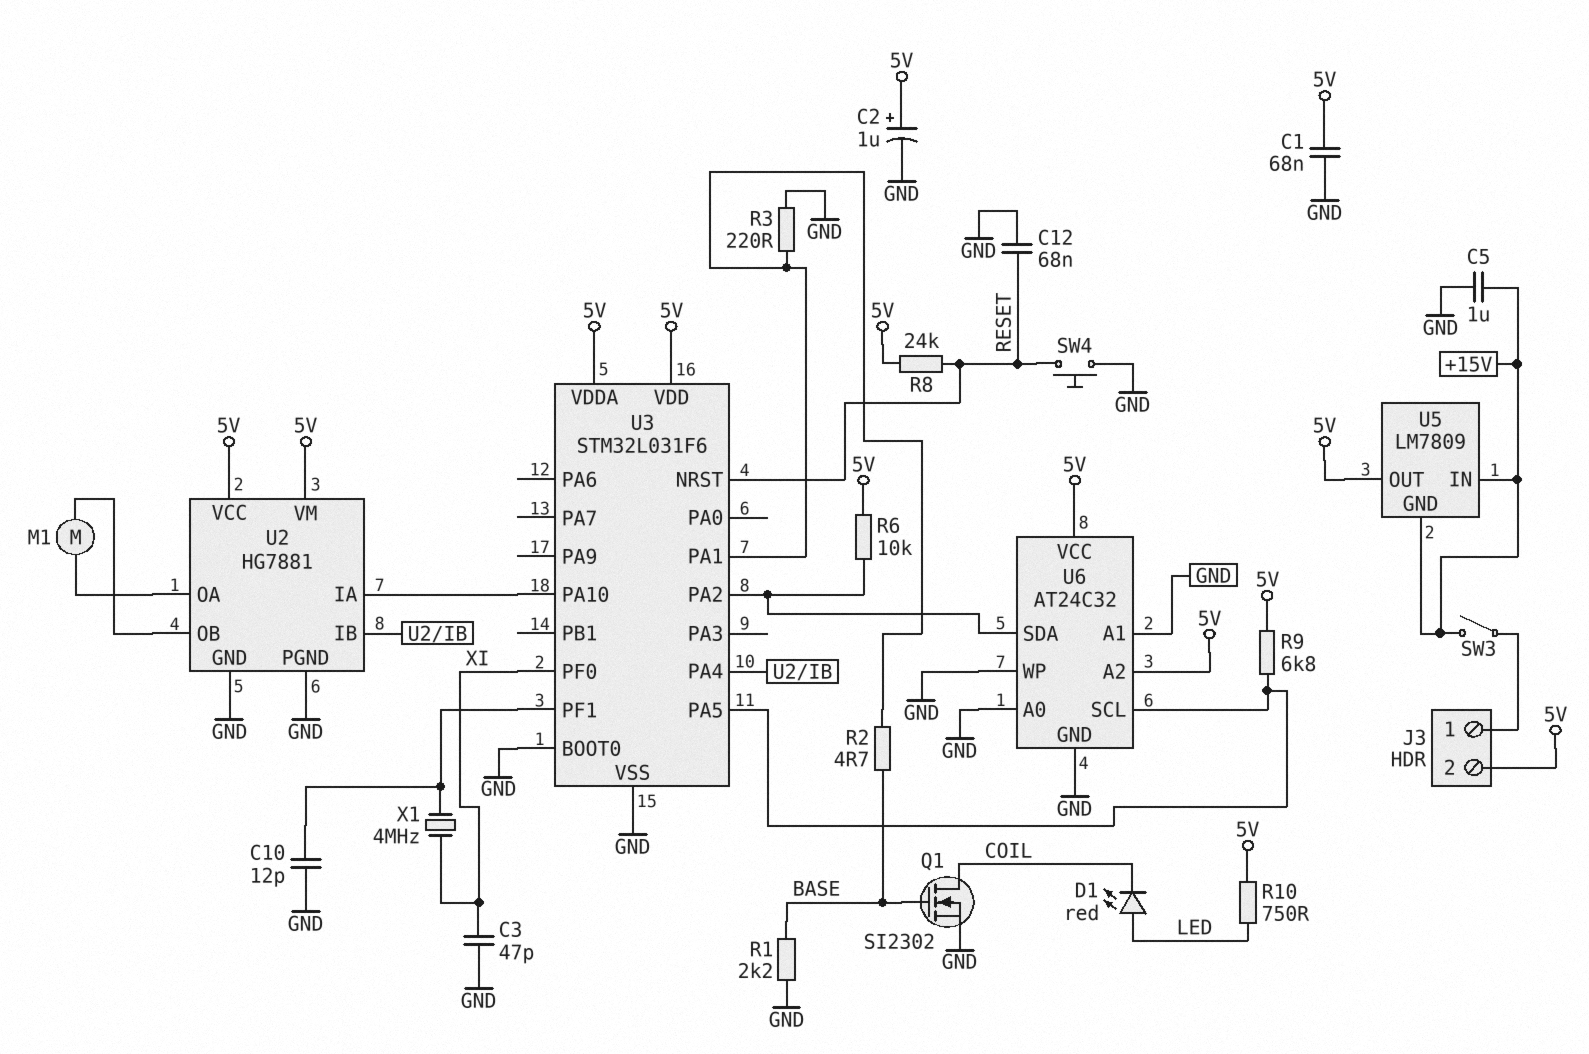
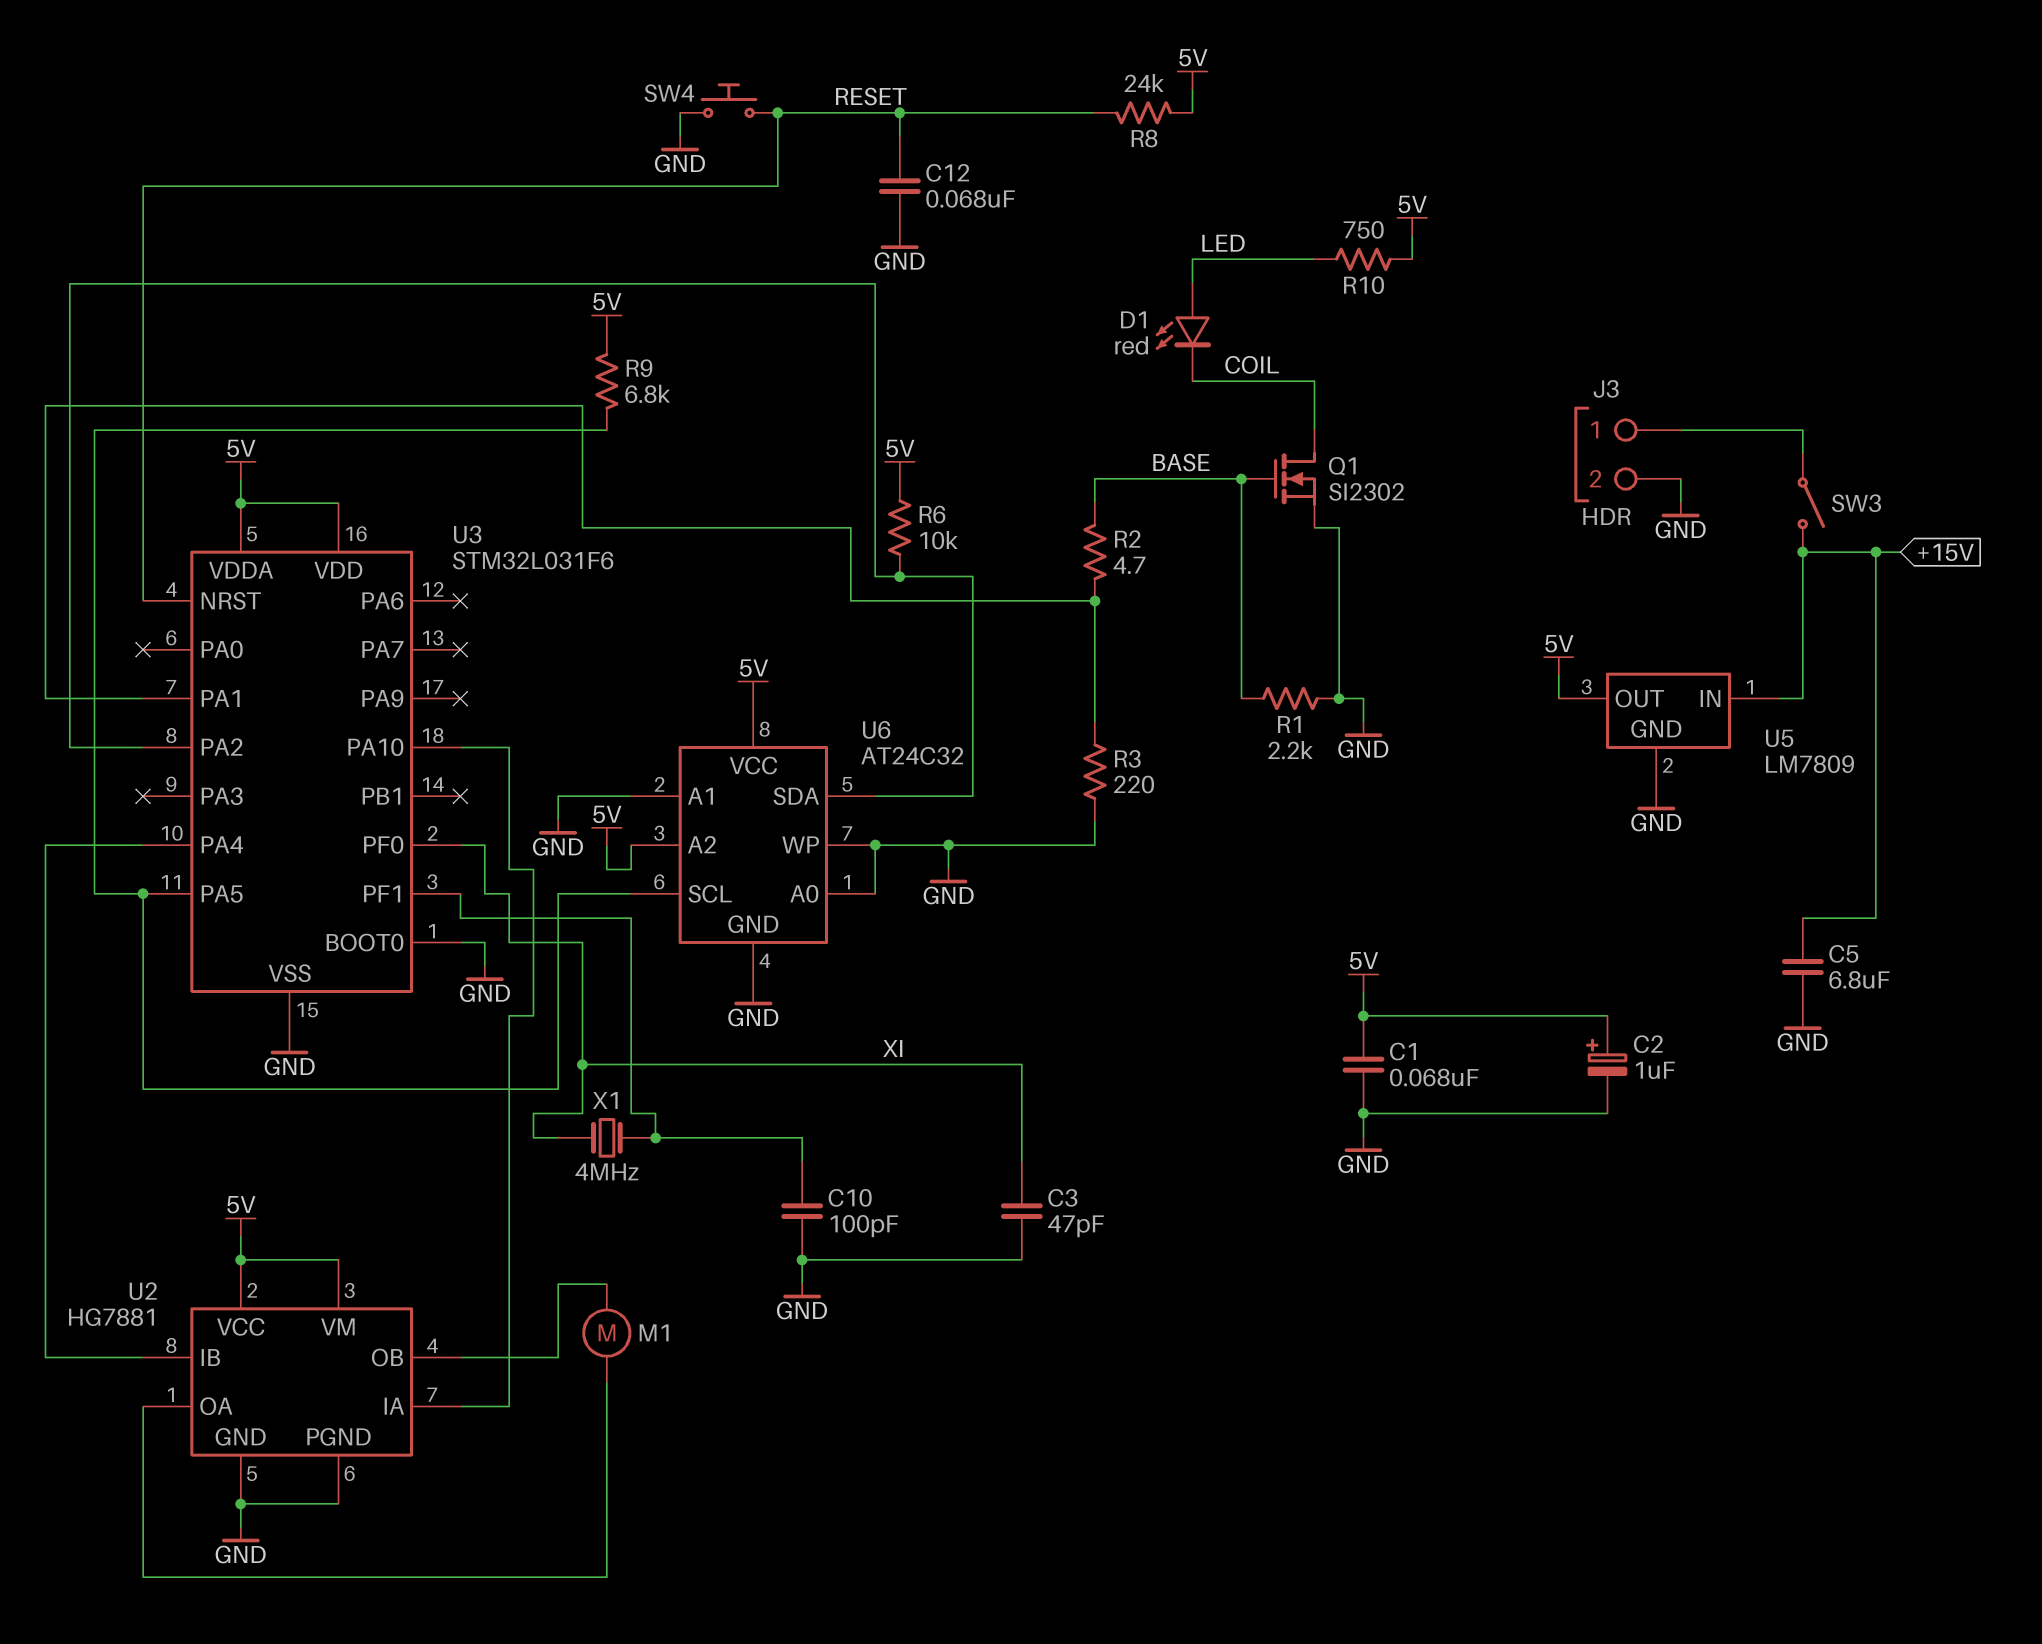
C5: 1uF (+15V, GND) -> 6.8uF (+15V, GND)
C10: 12pF (GND, U3/PF1) -> 100pF (GND, U3/PF1)
J3 pin 2: 5V -> GND
U5 pin GND: +15V -> GND

